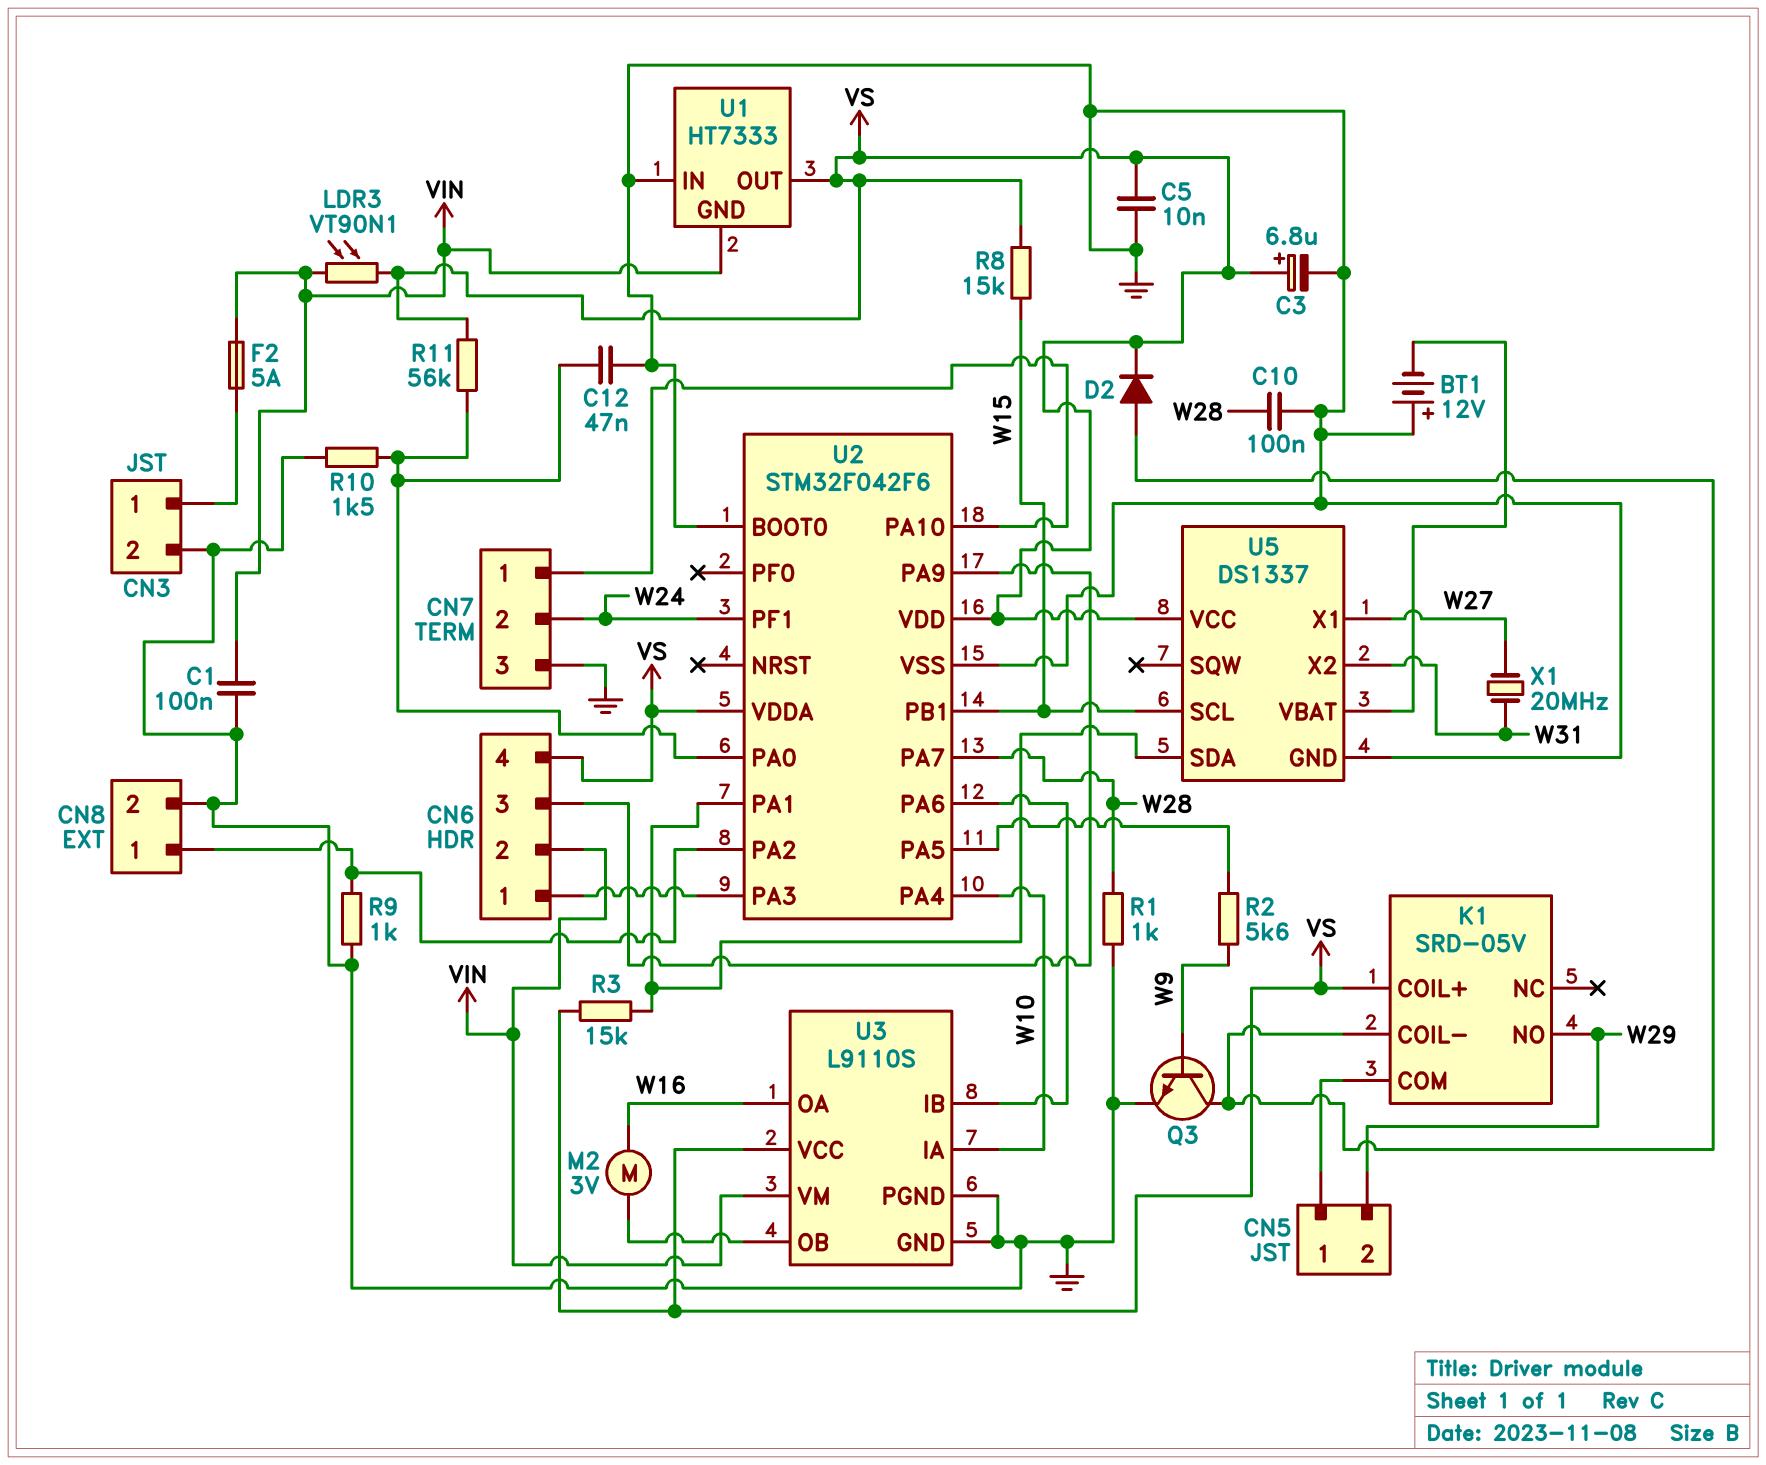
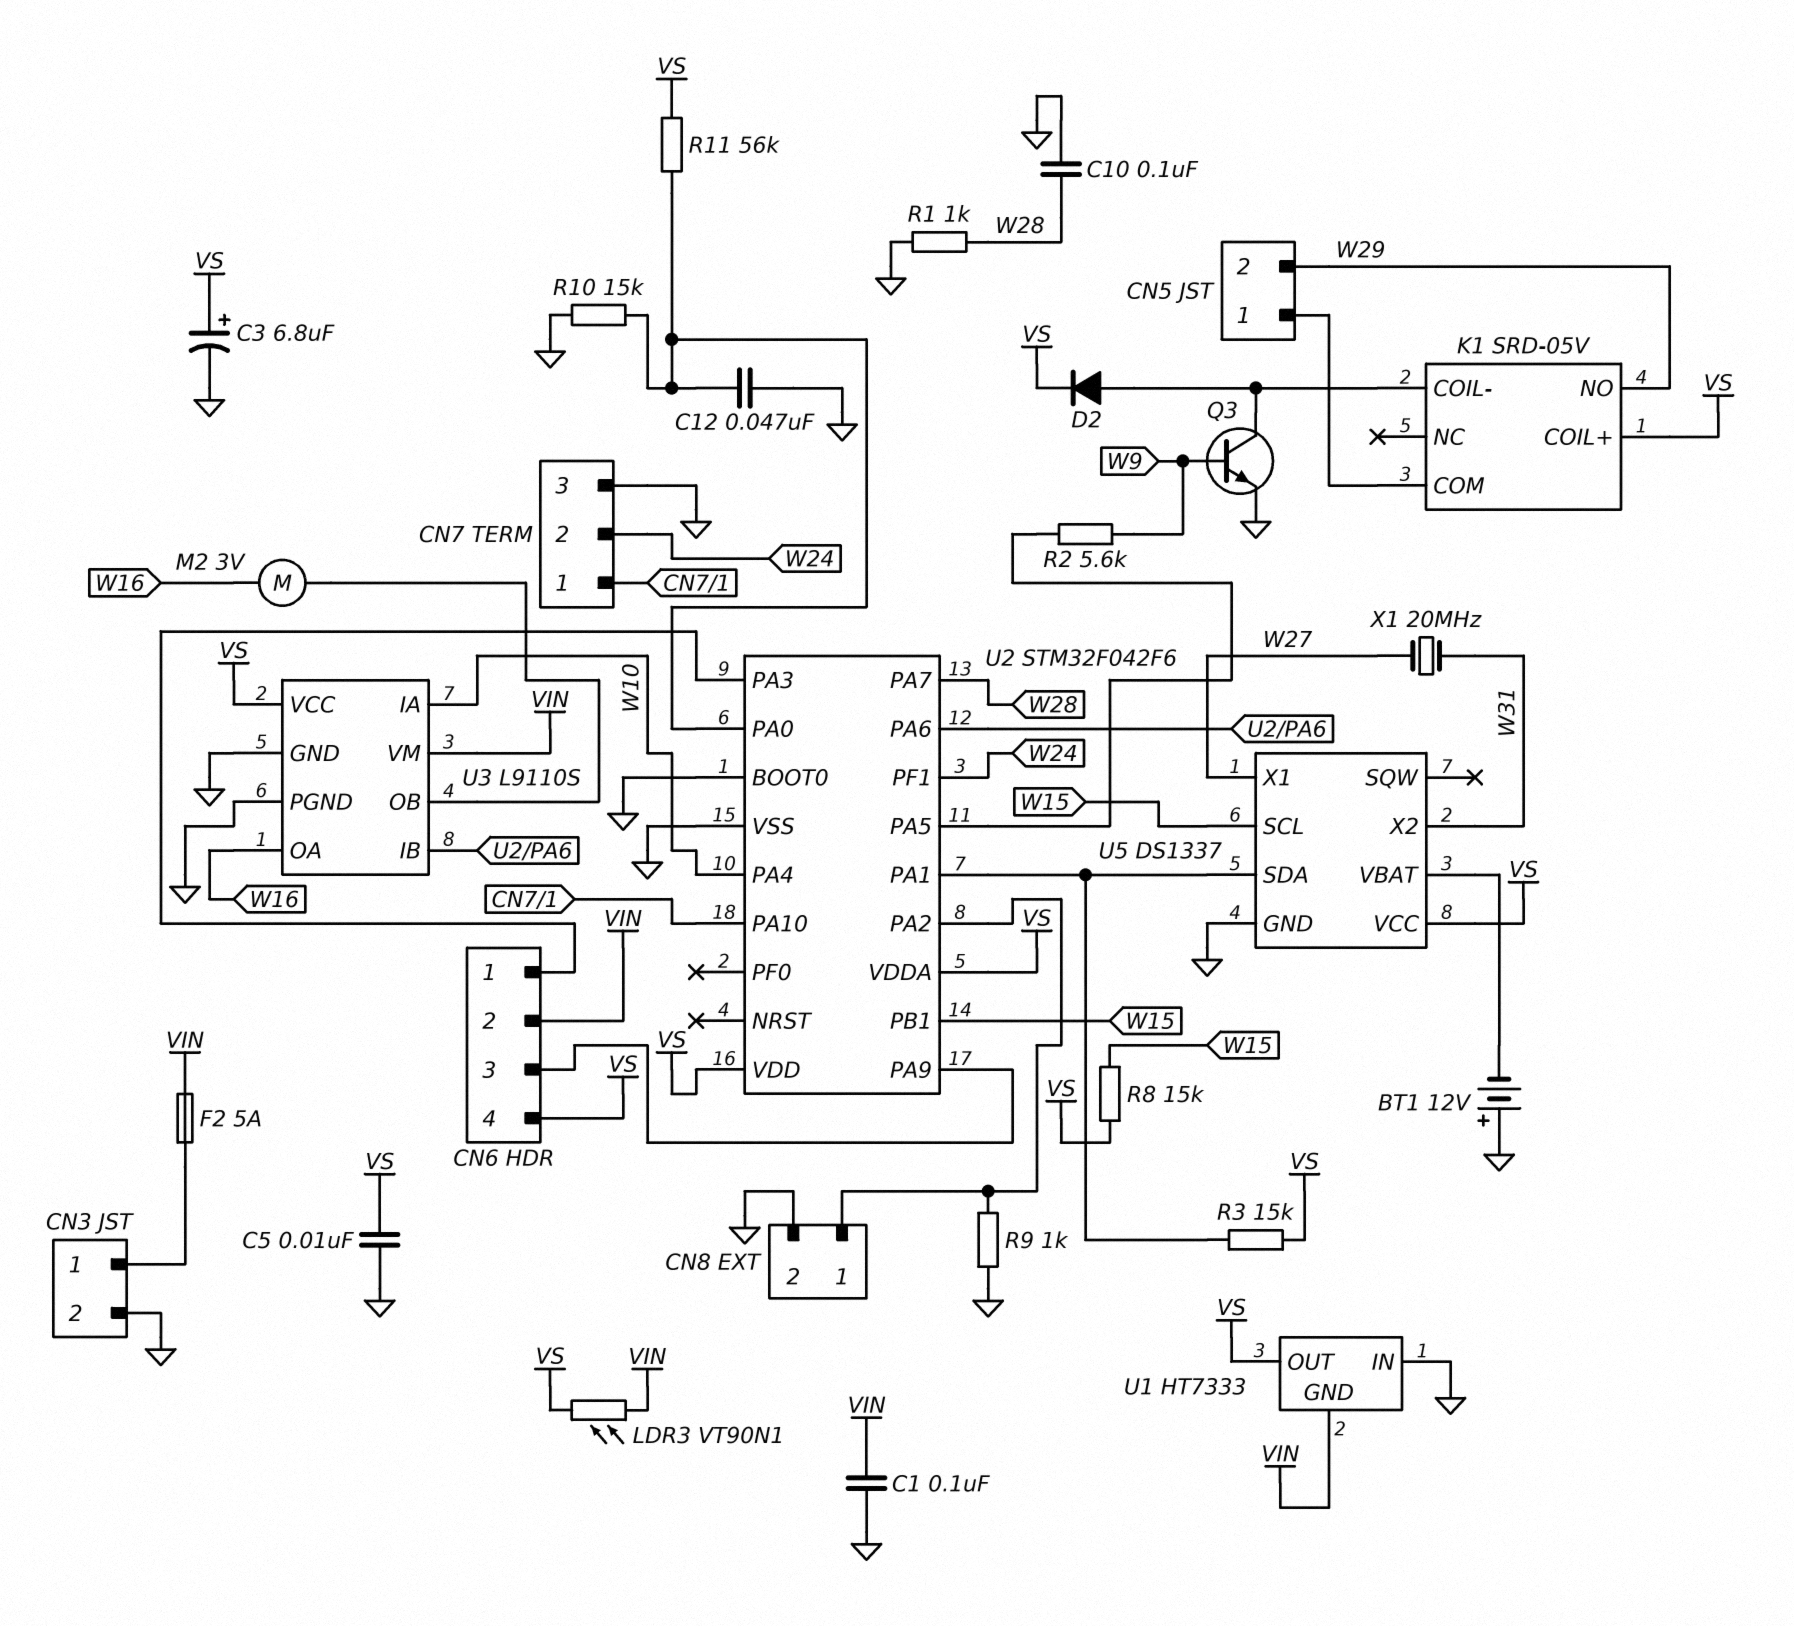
R10: 1.5k (GND, U2/PA0) -> 15k (GND, U2/PA0)

